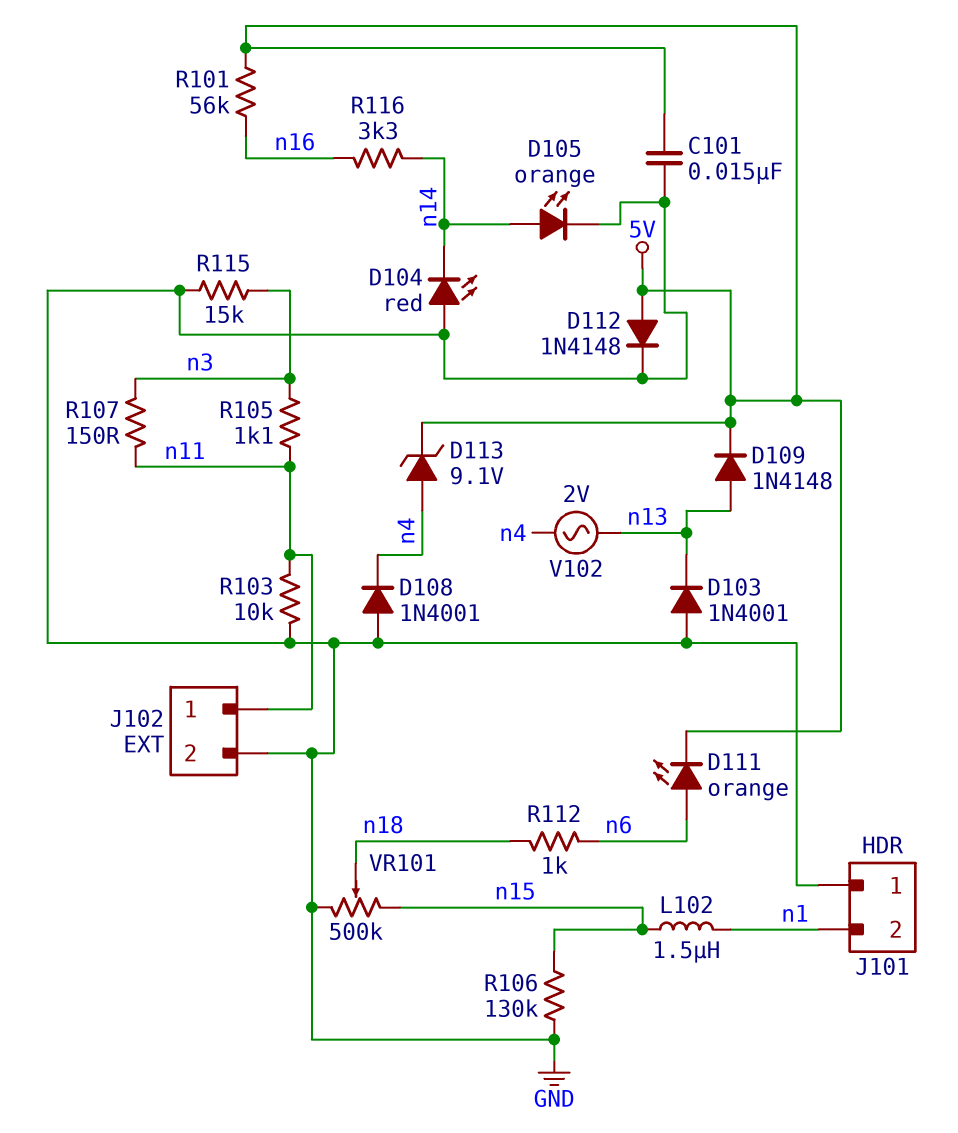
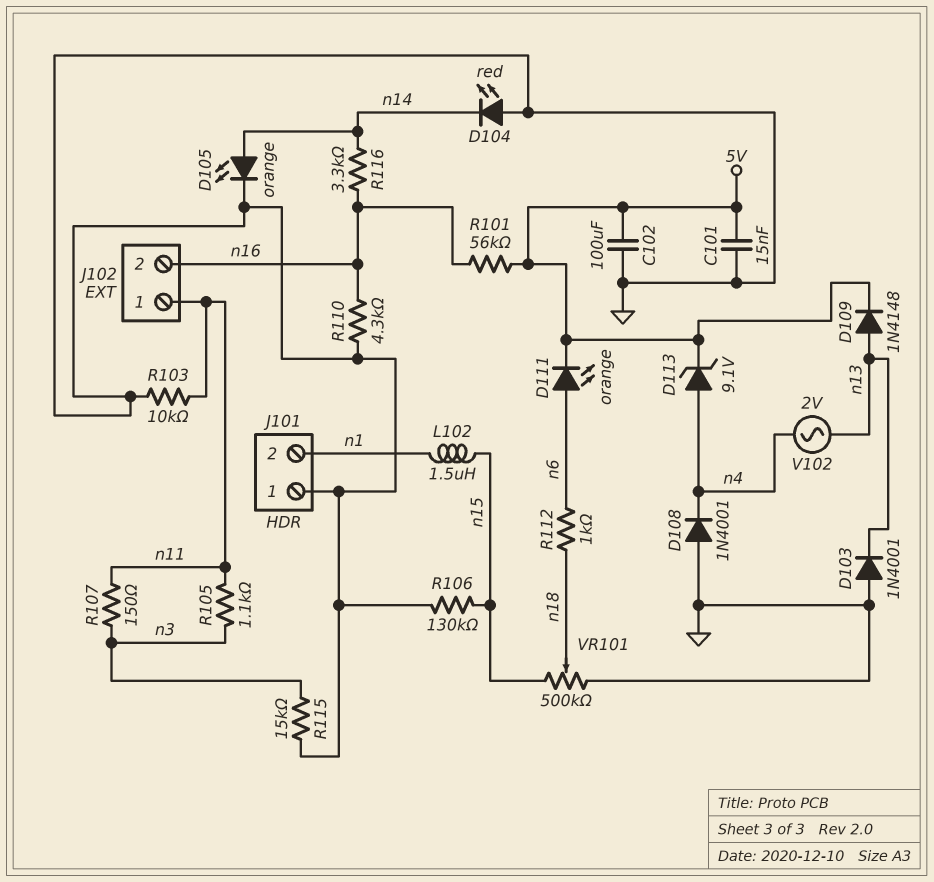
C102: none -> 100uF (5V, GND)
D112: diode 1N4148 (A 5V, K GND) -> none
J102 pin 2: GND -> n16
R110: none -> 4.3k (GND, n16)

